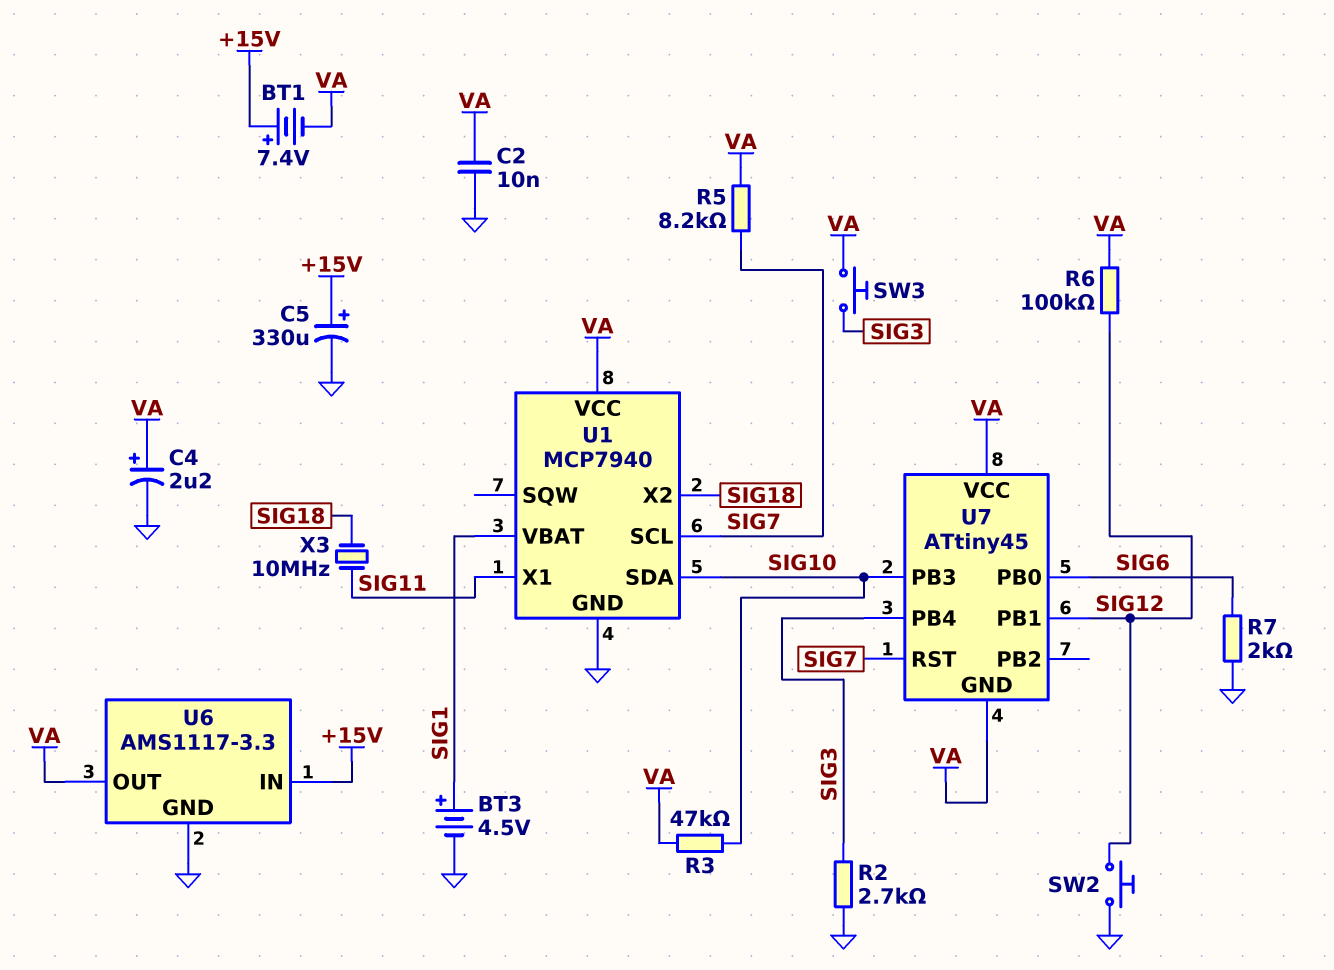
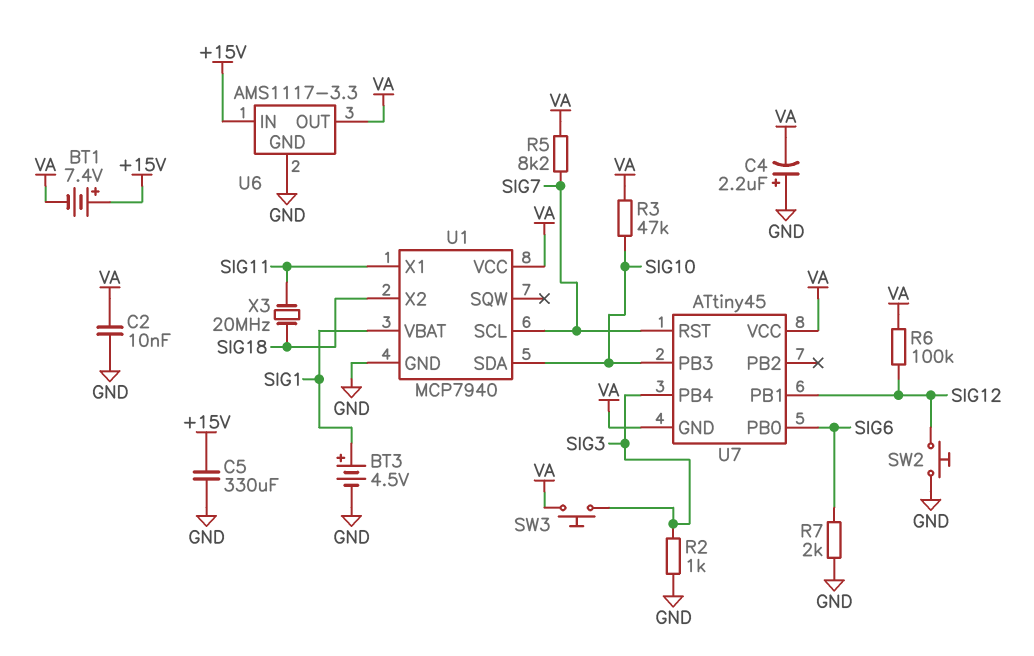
C4: 2.2uF (plus VA, minus GND) -> 2.2uF (plus GND, minus VA)
C5: 330uF (plus +15V, minus GND) -> 330uF (+15V, GND)
R2: 2.7k (GND, SIG3) -> 1k (GND, SIG3)
X3: 10MHz (SIG11, SIG18) -> 20MHz (SIG11, SIG18)

